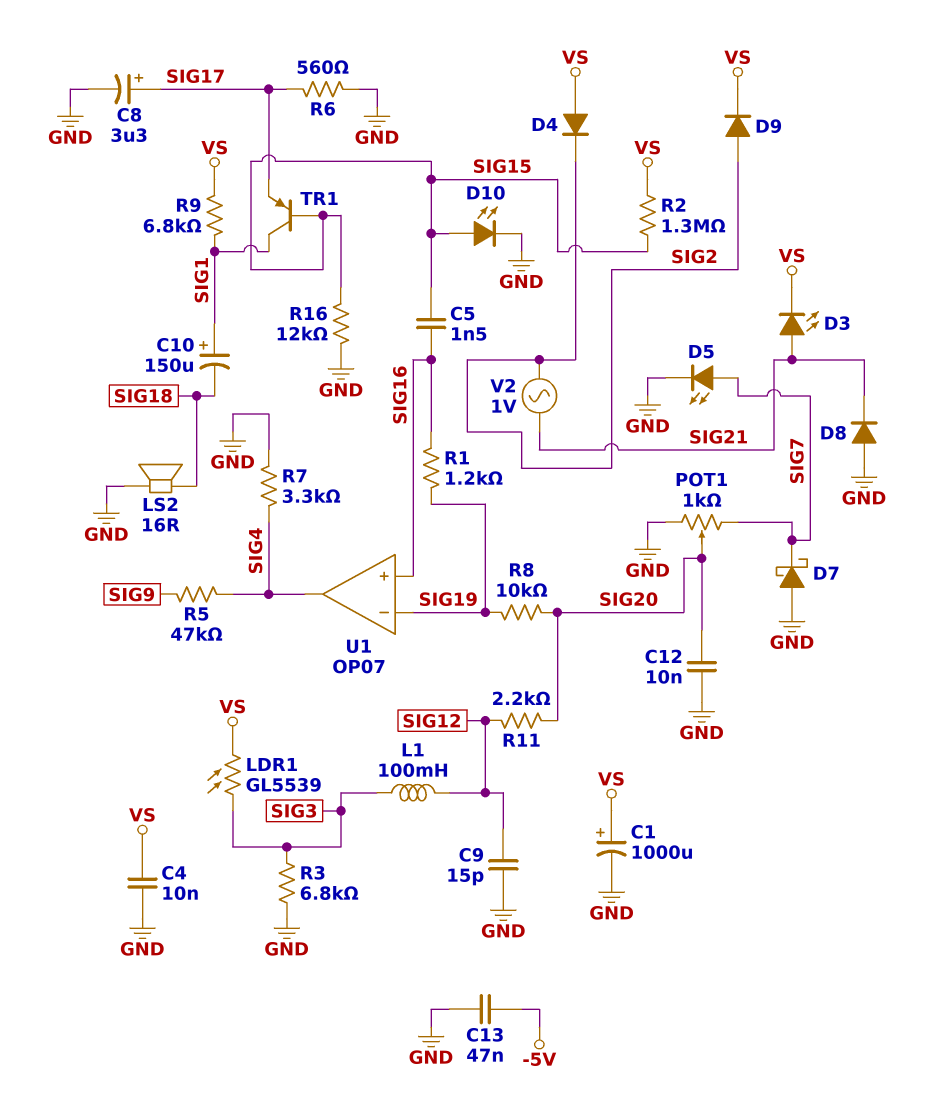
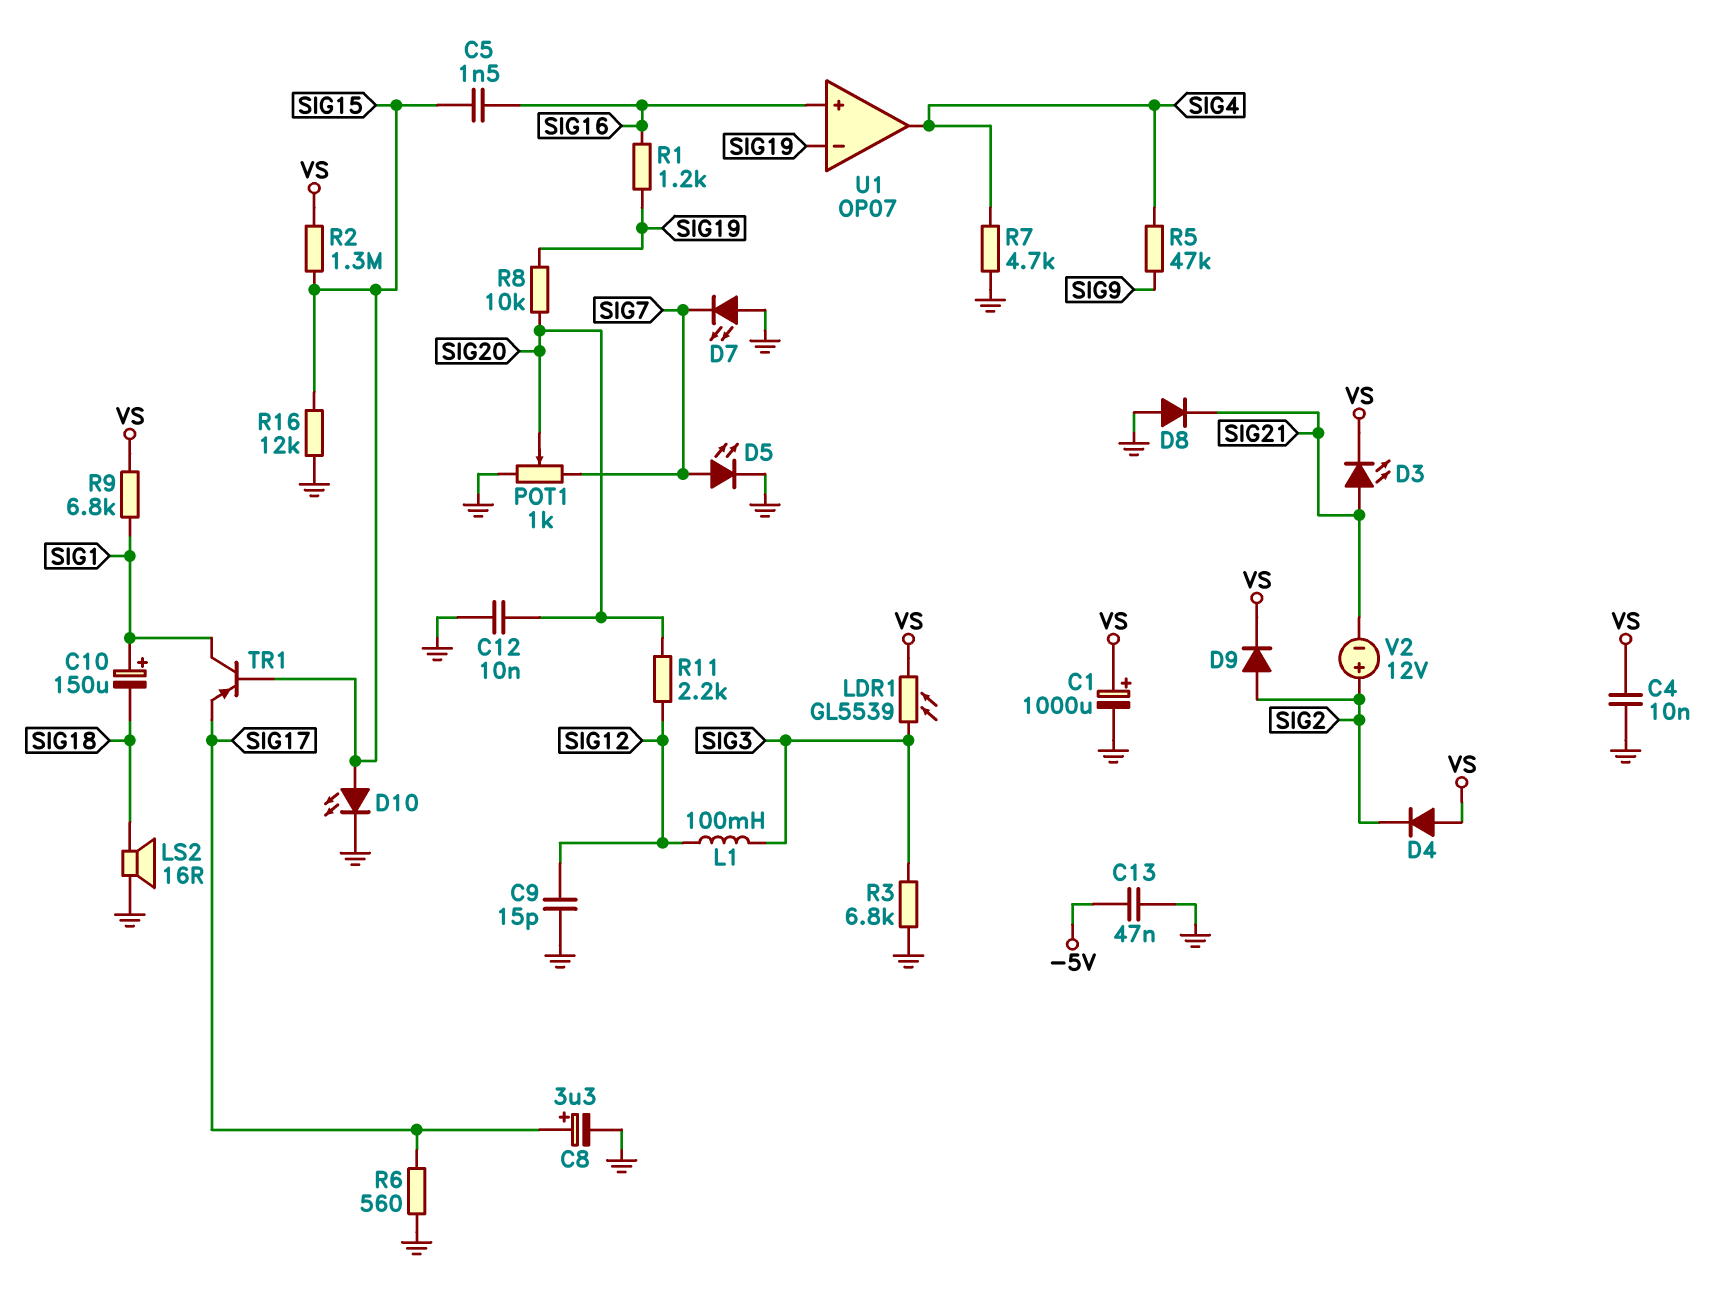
D7: schottky (A GND, K SIG7) -> LED (A GND, K SIG7)
R7: 3.3k (GND, SIG4) -> 4.7k (GND, SIG4)
V2: AC 1V (SIG2, SIG21) -> 12V (plus SIG2, minus SIG21)

